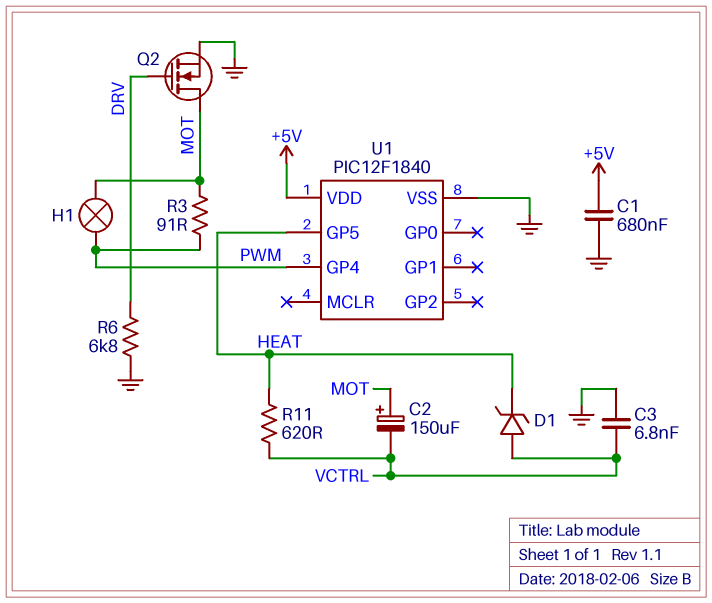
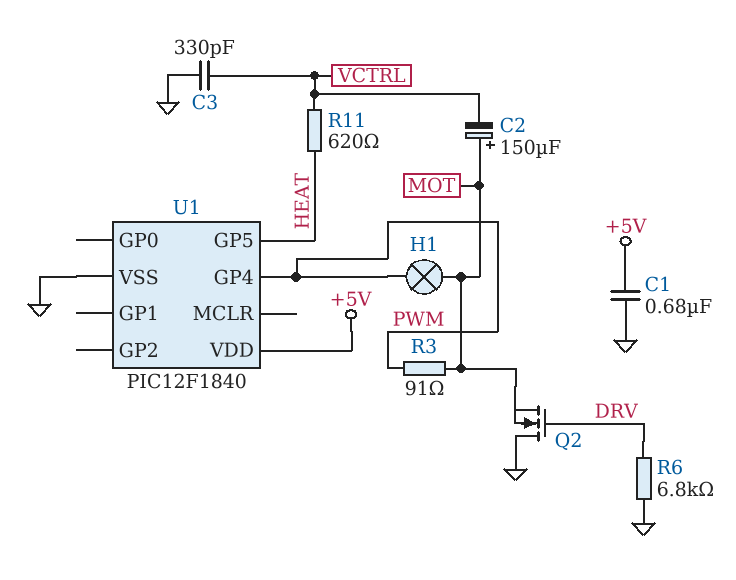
C3: 6.8nF (GND, VCTRL) -> 330pF (GND, VCTRL)
D1: zener (A VCTRL, K HEAT) -> none
Q2: NMOS (G DRV, D MOT, S GND) -> NMOS (G DRV, D GND, S MOT)

